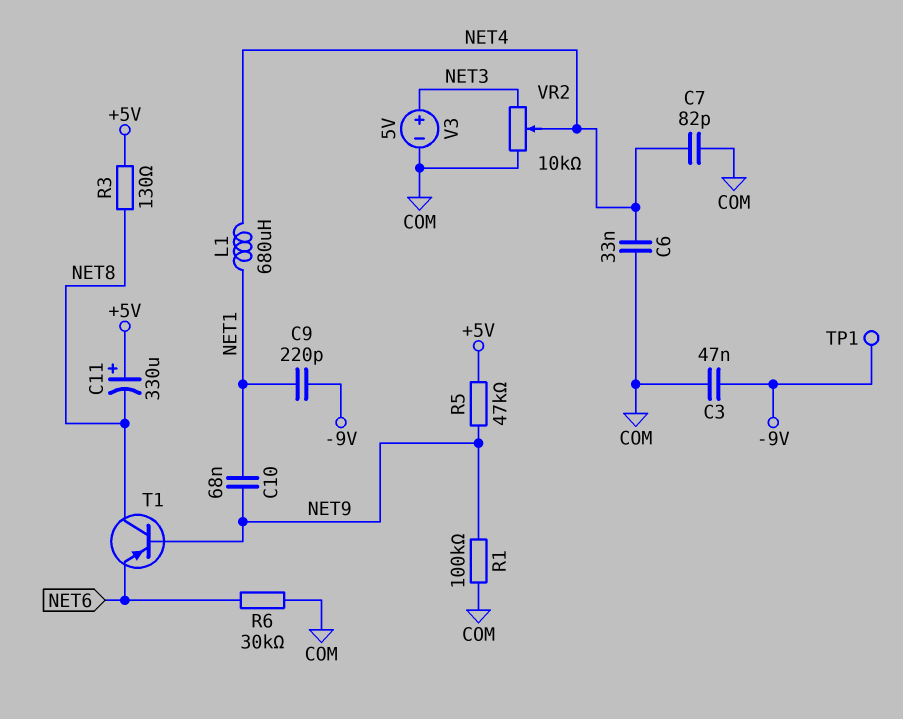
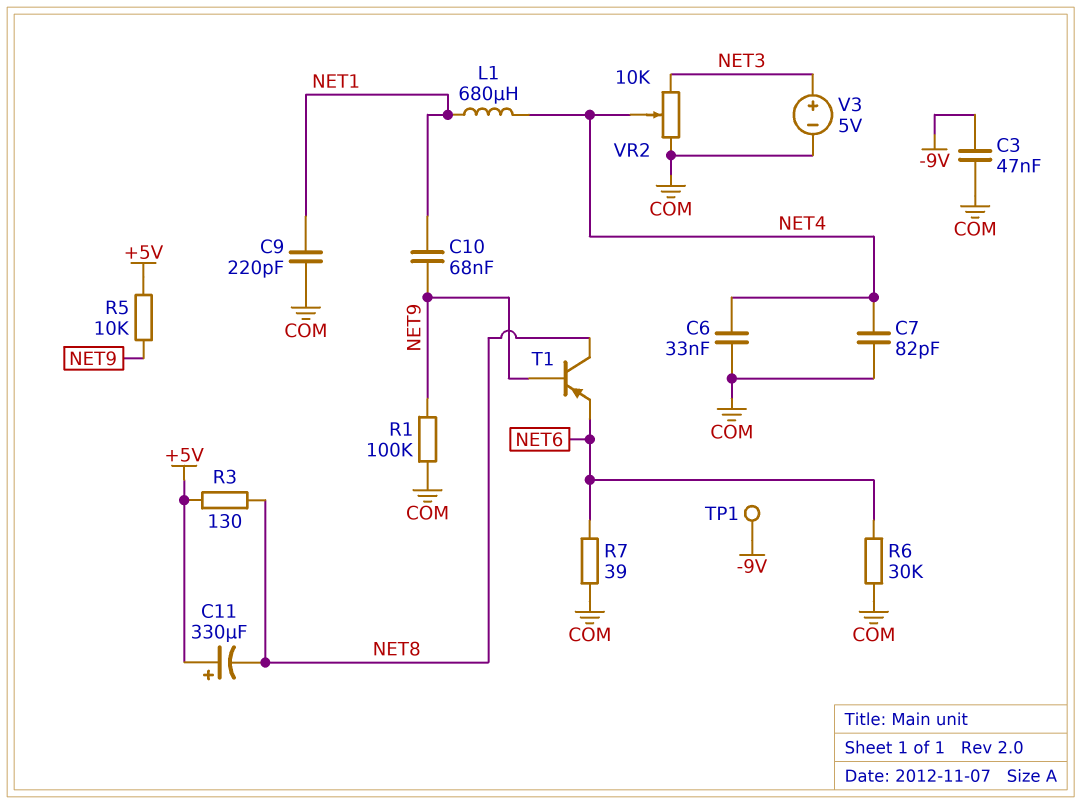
C9: 220pF (-9V, NET1) -> 220pF (COM, NET1)
R5: 47k (+5V, NET9) -> 10k (+5V, NET9)
R7: none -> 39 (COM, NET6)

